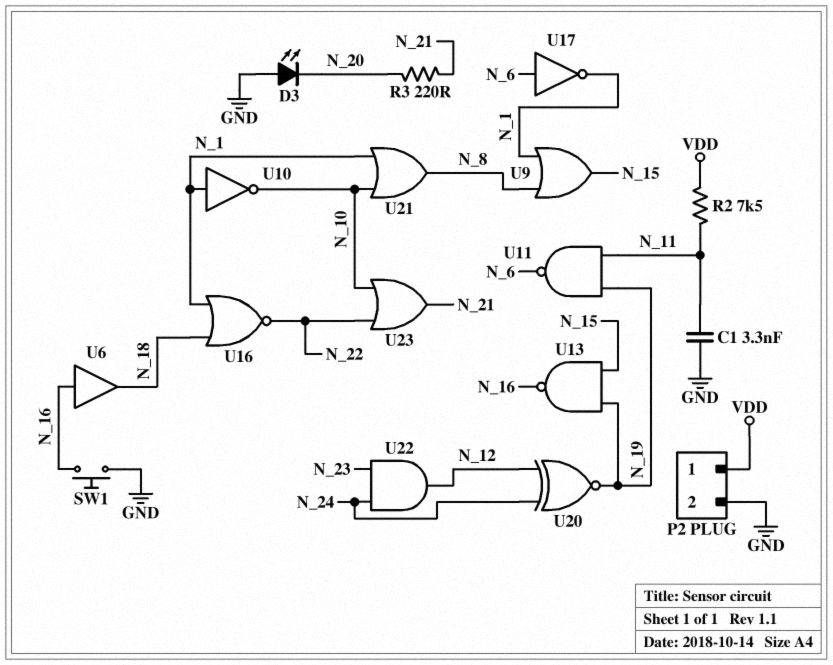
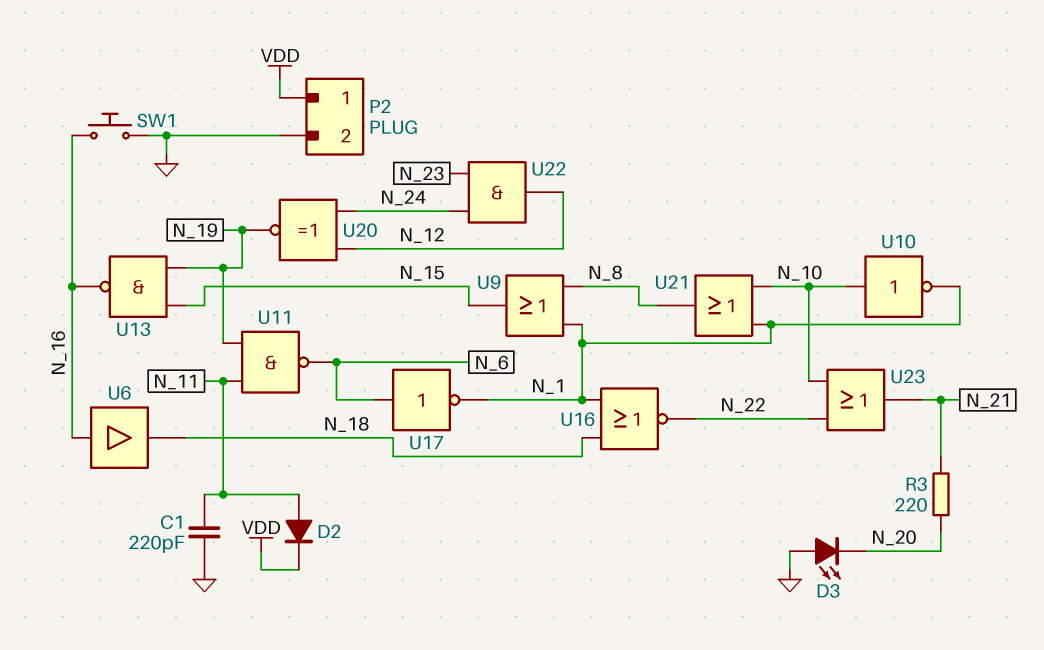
C1: 3.3nF (GND, N_11) -> 220pF (GND, N_11)
D2: none -> diode (A N_11, K VDD)
R2: 7.5k (N_11, VDD) -> none
U10: NOT (in N_1, out N_10) -> NOT (in N_10, out N_1)

